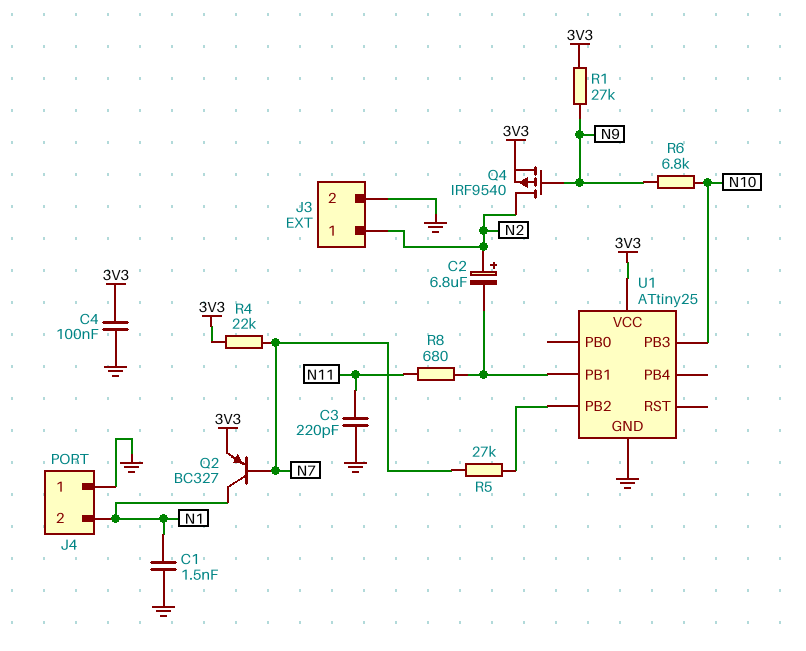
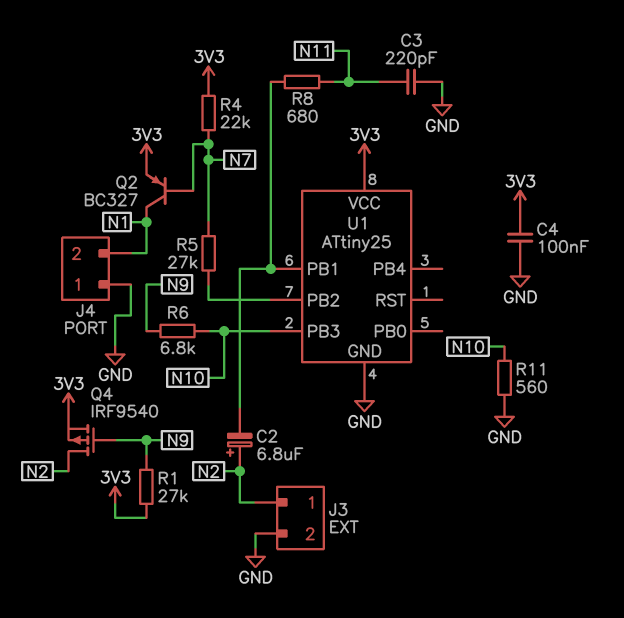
C1: 1.5nF (GND, N1) -> none
R11: none -> 560 (GND, N10)

